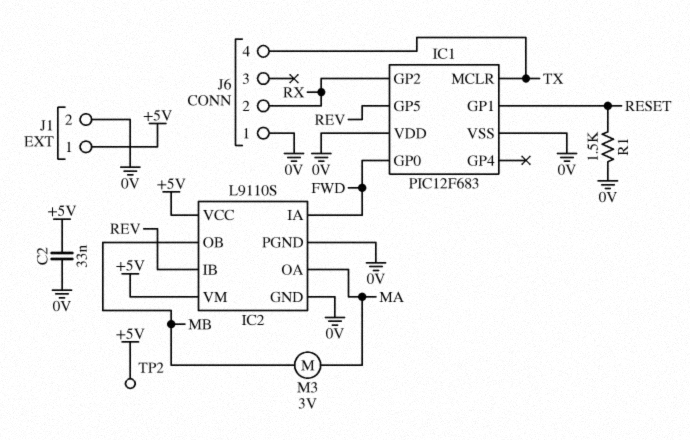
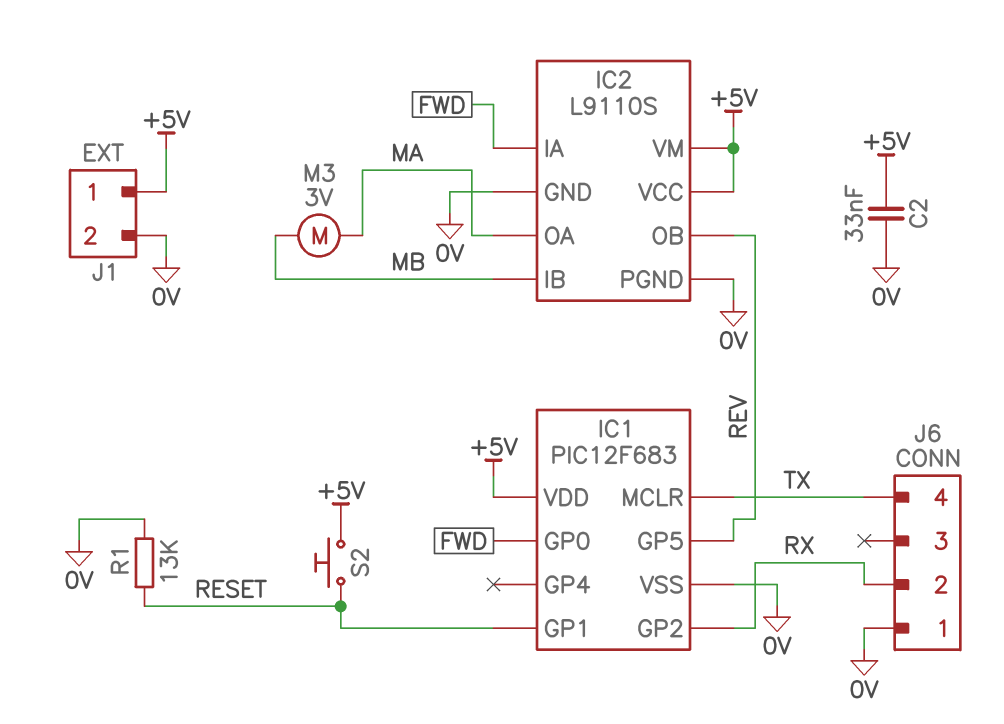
IC1 pin VDD: 0V -> +5V
IC2 pin IB: REV -> MB
IC2 pin OB: MB -> REV
R1: 1.5k (0V, RESET) -> 13k (0V, RESET)
S2: none -> button (+5V, RESET)
TP2: test point (+5V) -> none

